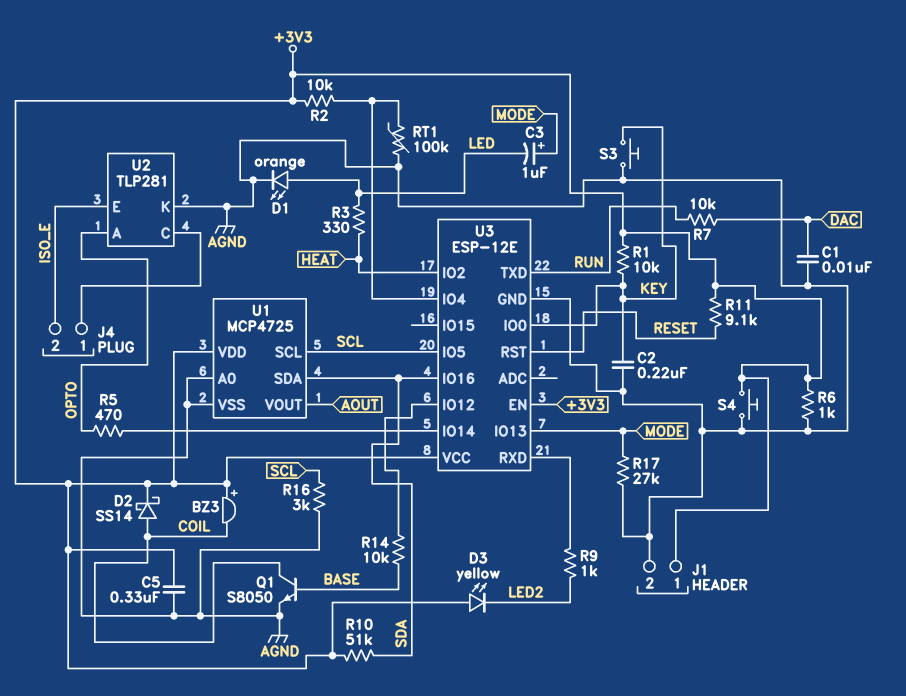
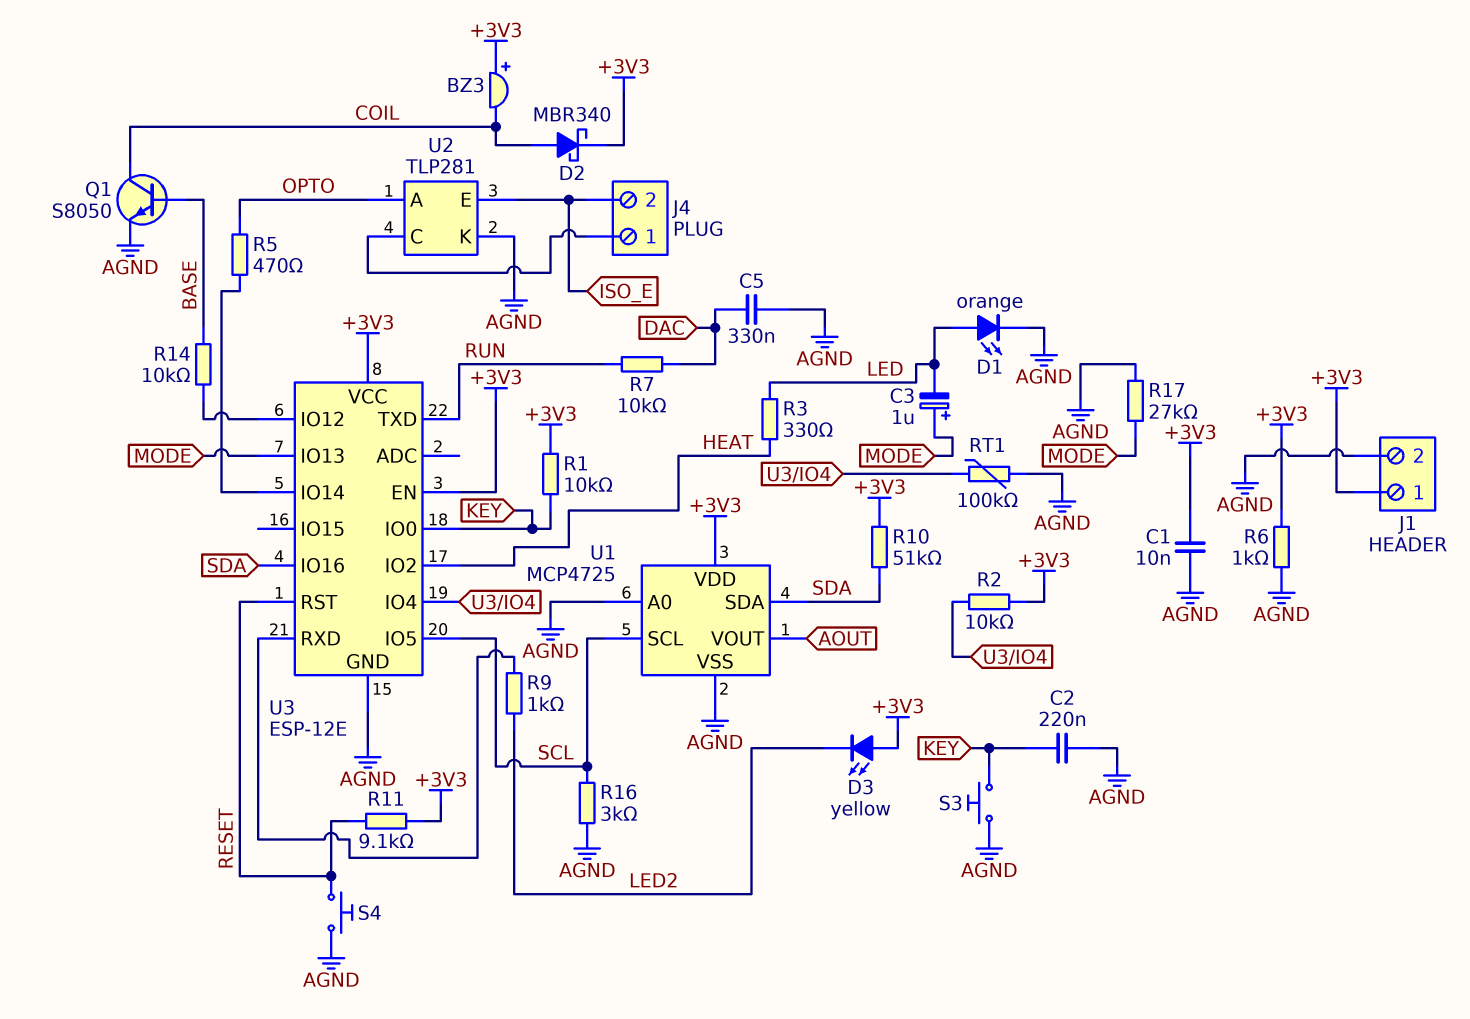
C1: 10nF (AGND, DAC) -> 10nF (+3V3, AGND)
C5: 330nF (+3V3, AGND) -> 330nF (AGND, DAC)
D2: schottky SS14 (A COIL, K +3V3) -> schottky MBR340 (A COIL, K +3V3)
S4: button (+3V3, AGND) -> button (AGND, RESET)

